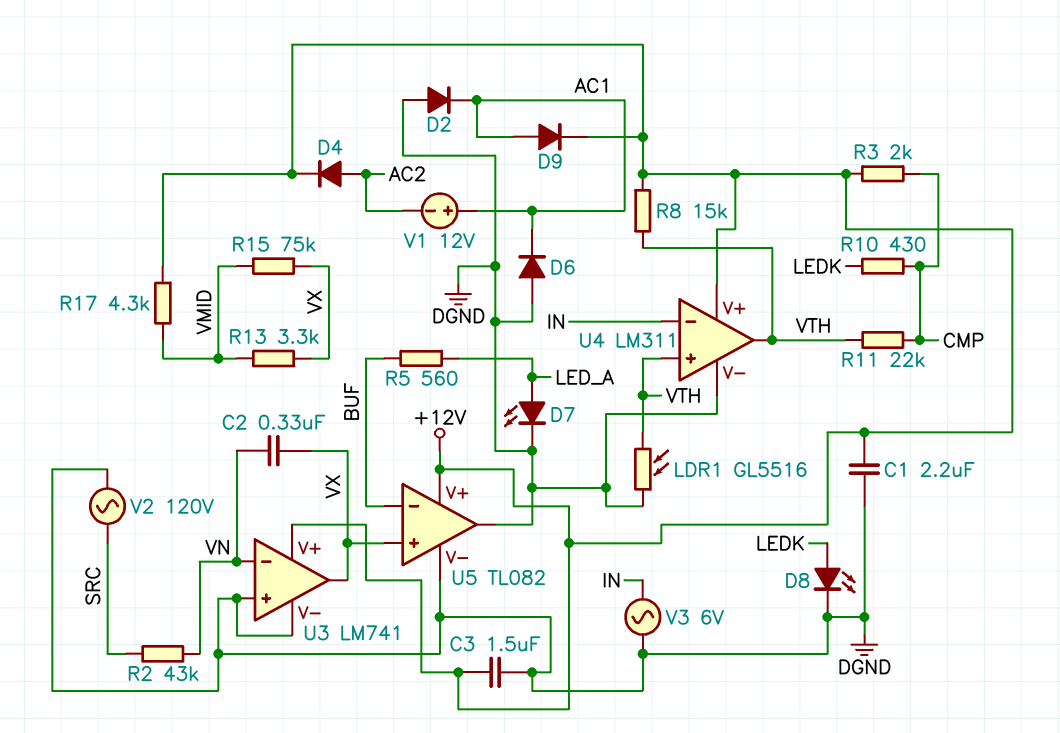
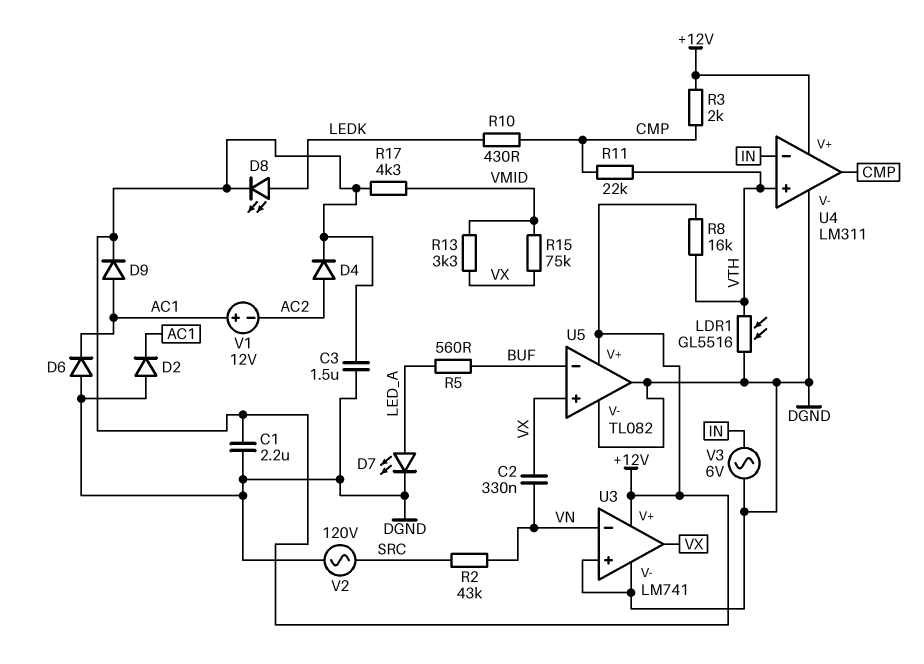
D8: LED (A LEDK, K DGND) -> LED (A LEDK, K +12V)
R8: 15k (+12V, VTH) -> 16k (+12V, VTH)
U4 pin out: VTH -> CMP

